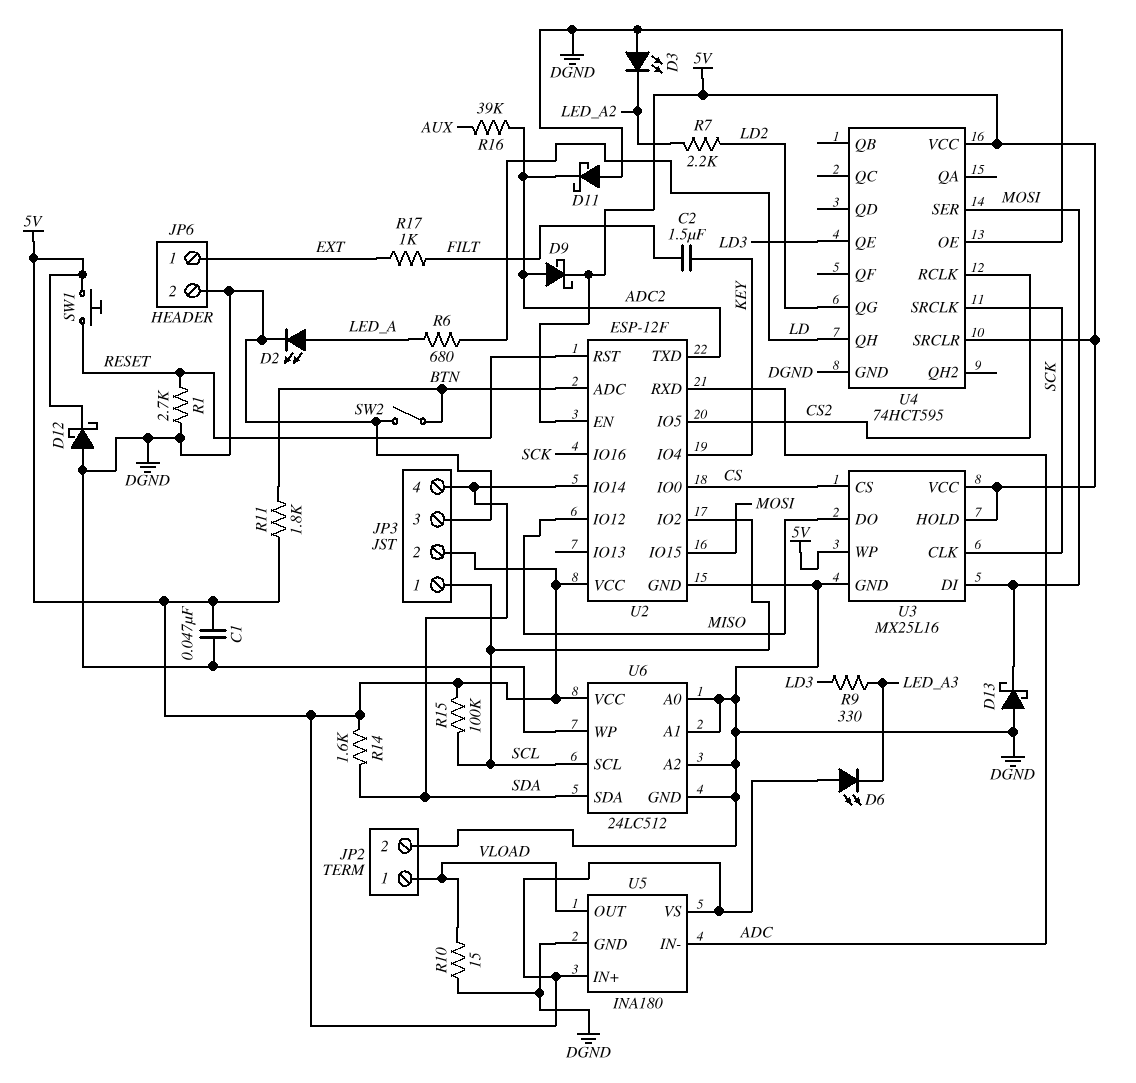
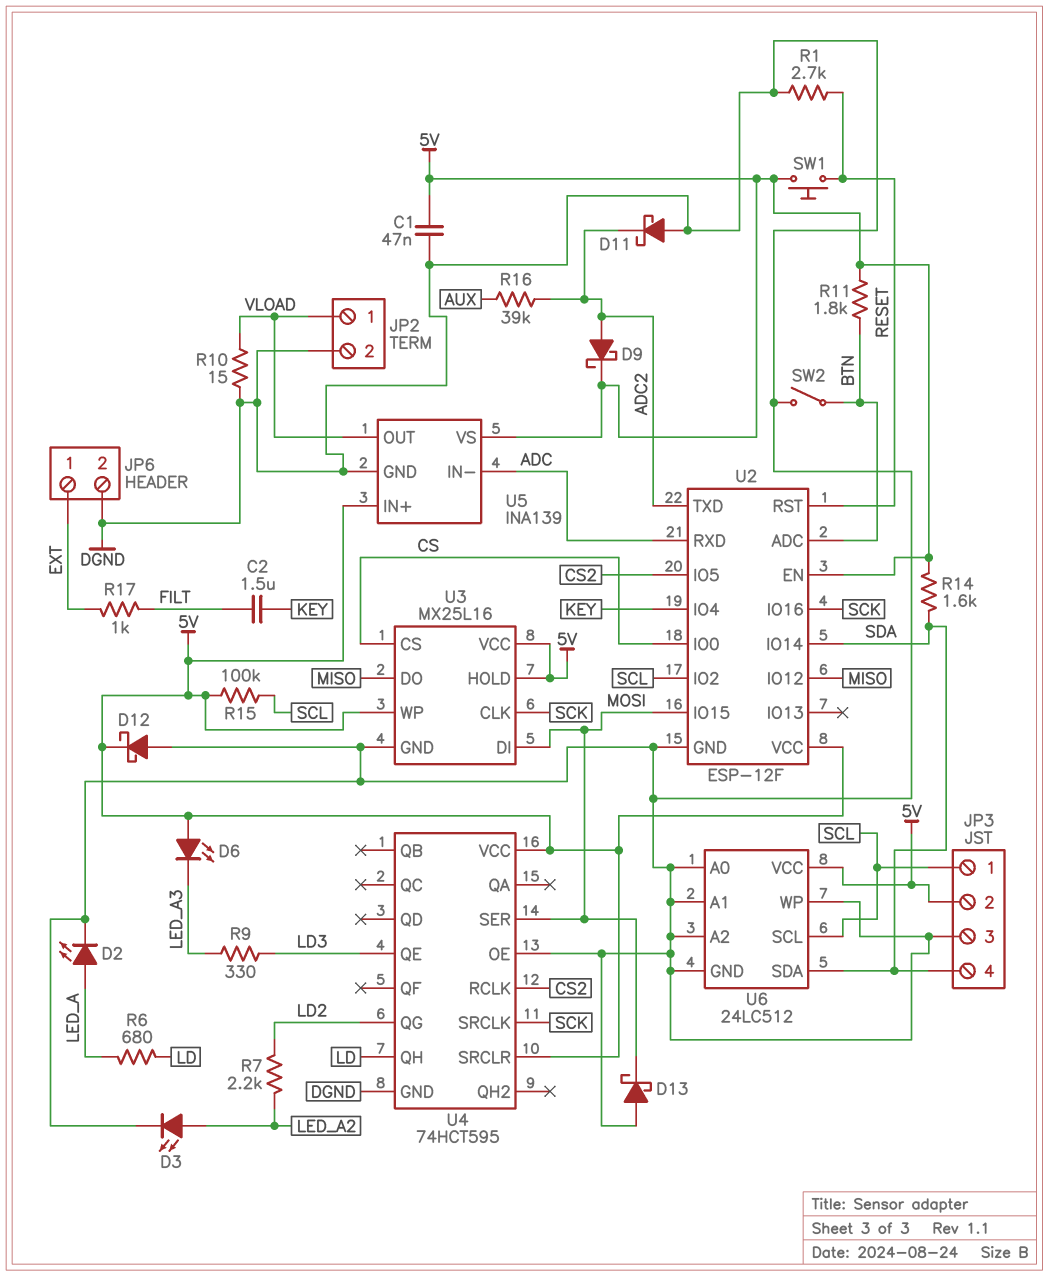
D3: LED (A DGND, K LED_A2) -> LED (A LED_A2, K DGND)
U5: INA180 -> INA139

